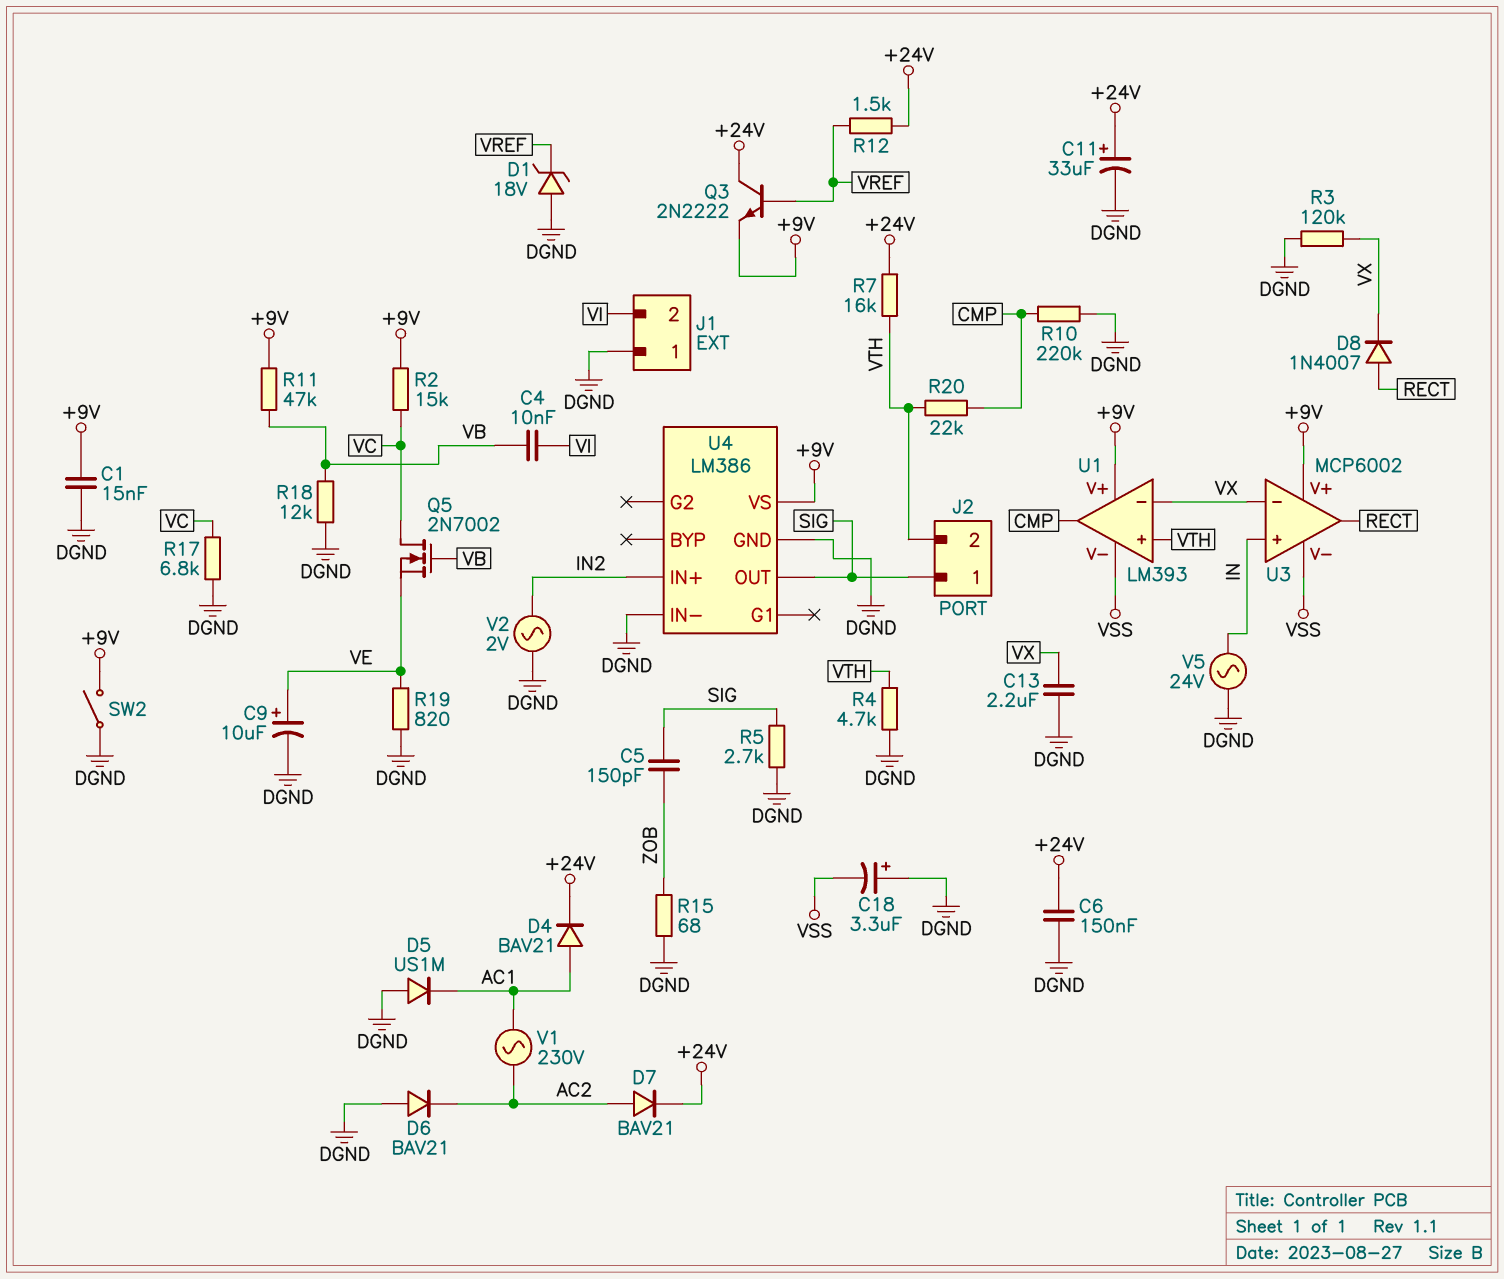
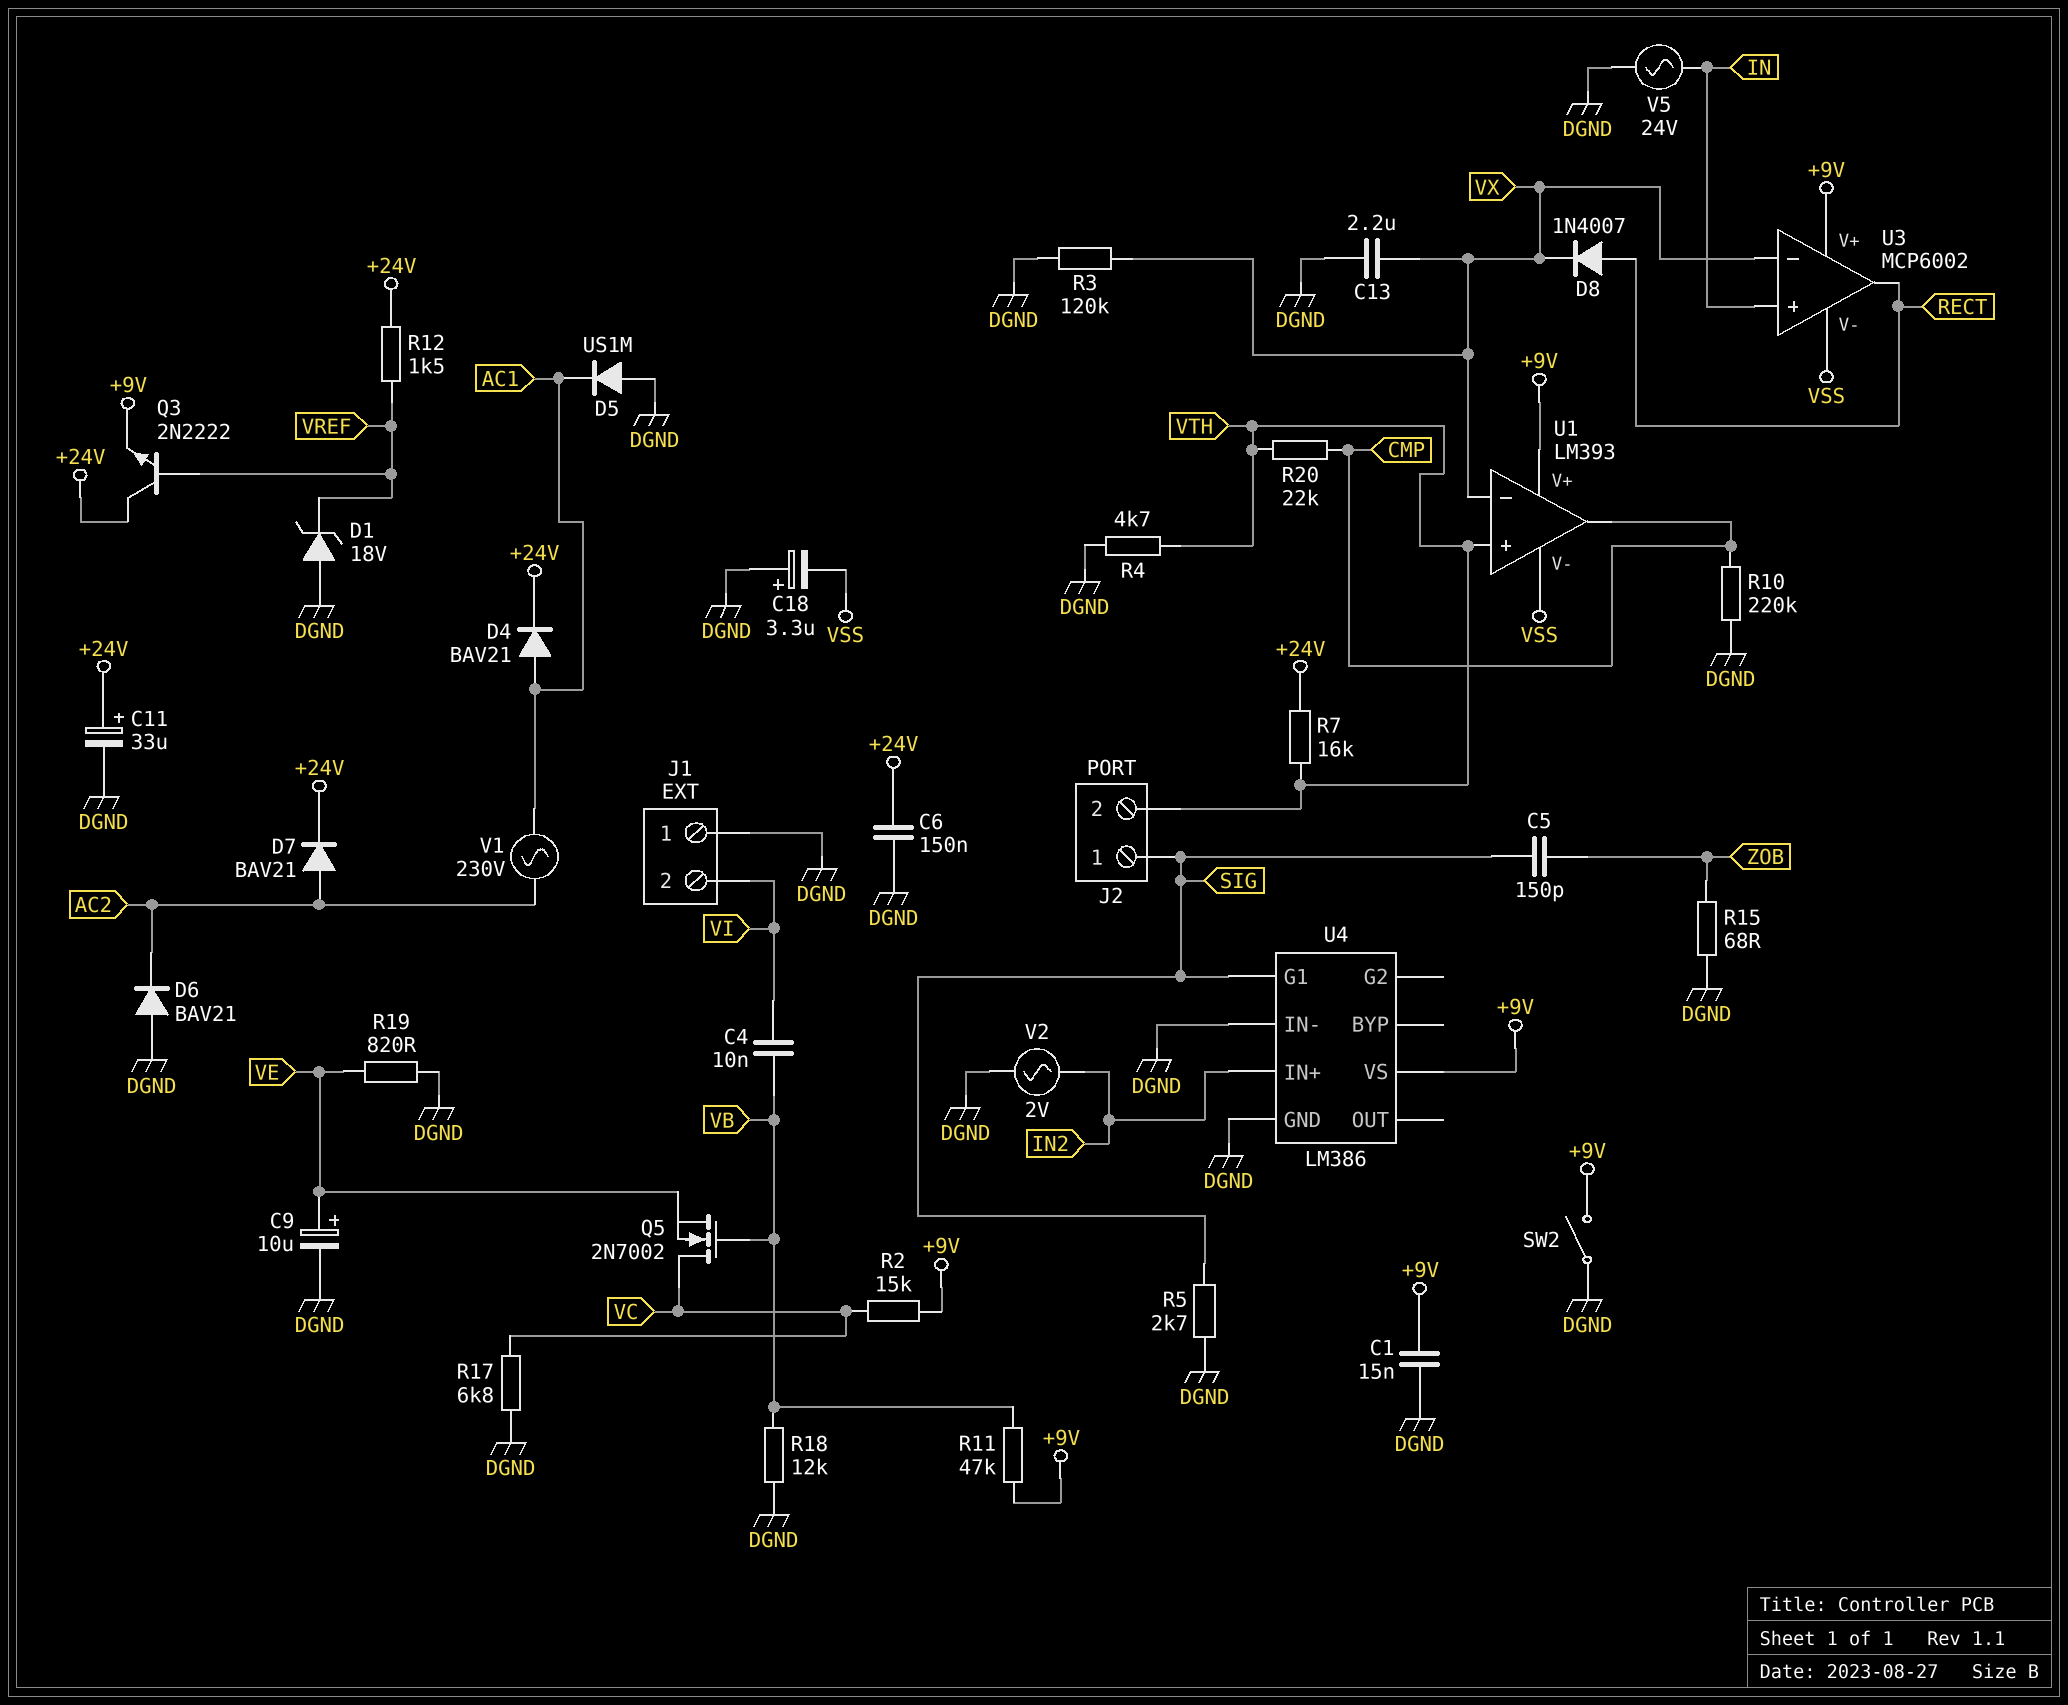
U4 pin G1: none -> SIG
U4 pin OUT: SIG -> none

